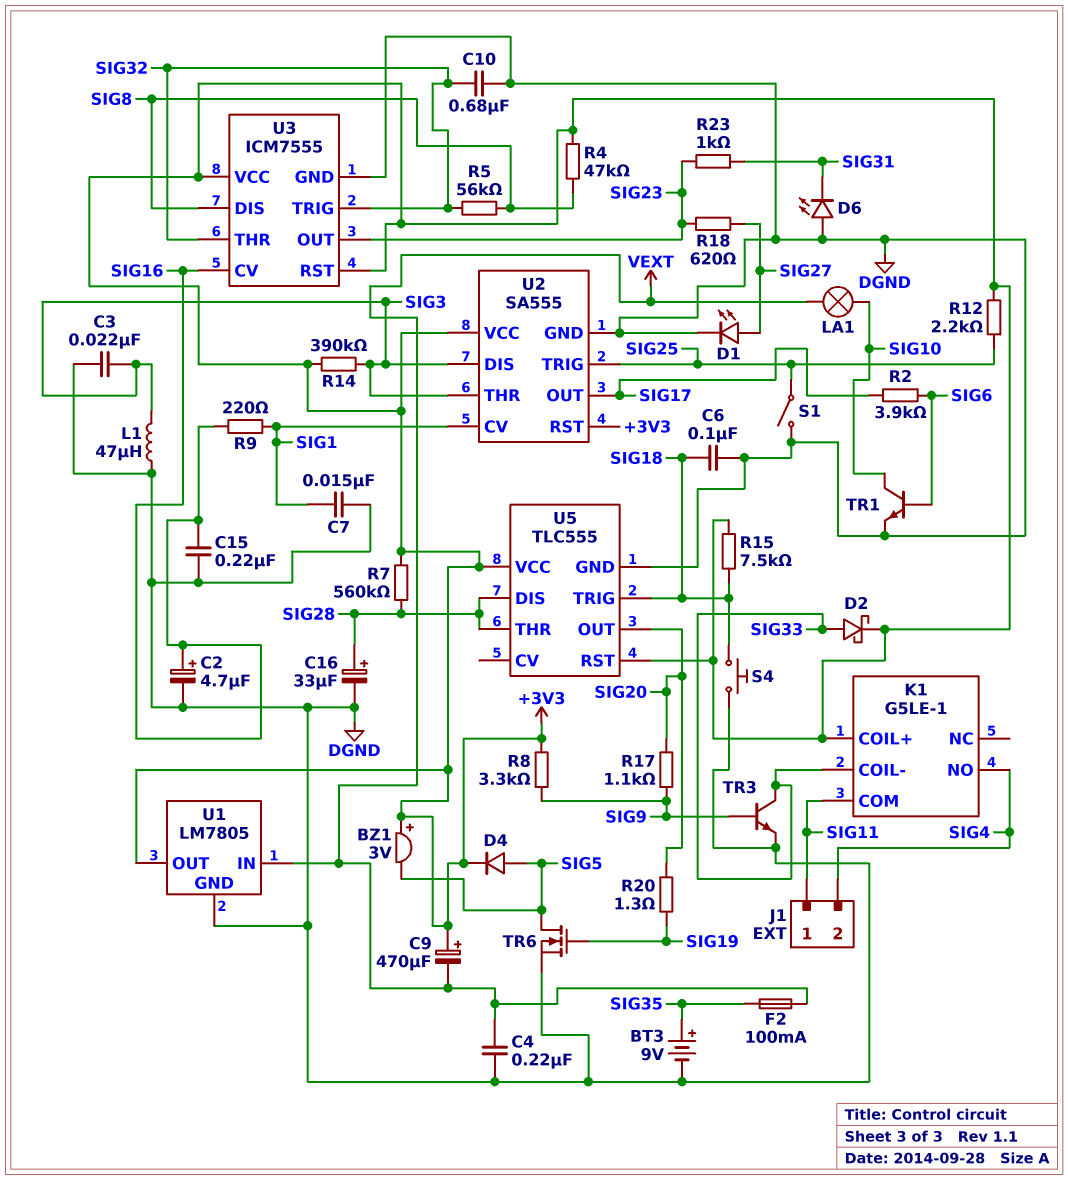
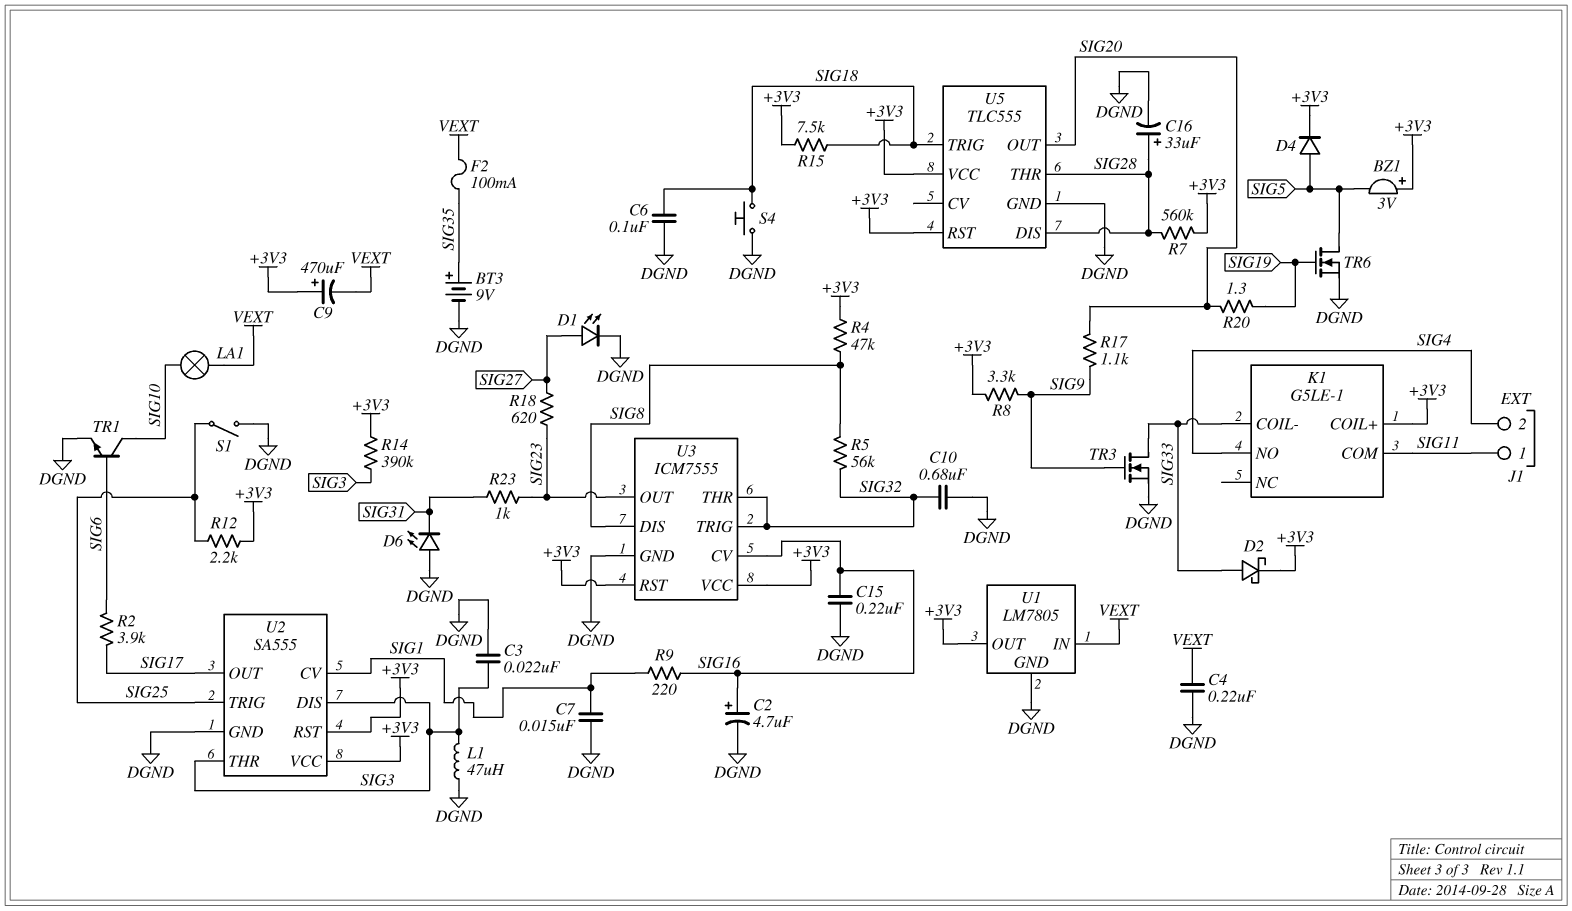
TR3: NPN (B SIG9, C SIG33, E DGND) -> NMOS (G SIG9, D SIG33, S DGND)

